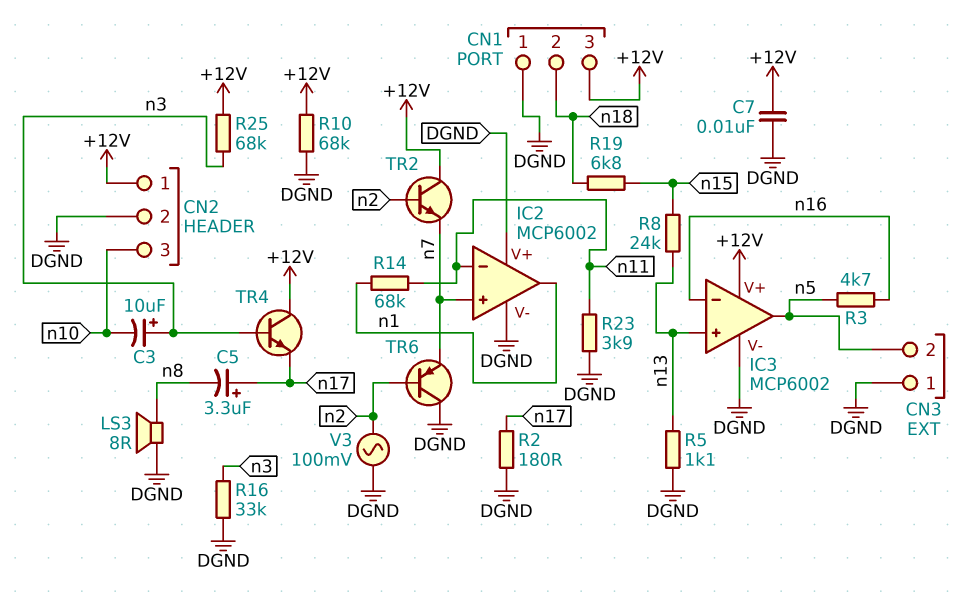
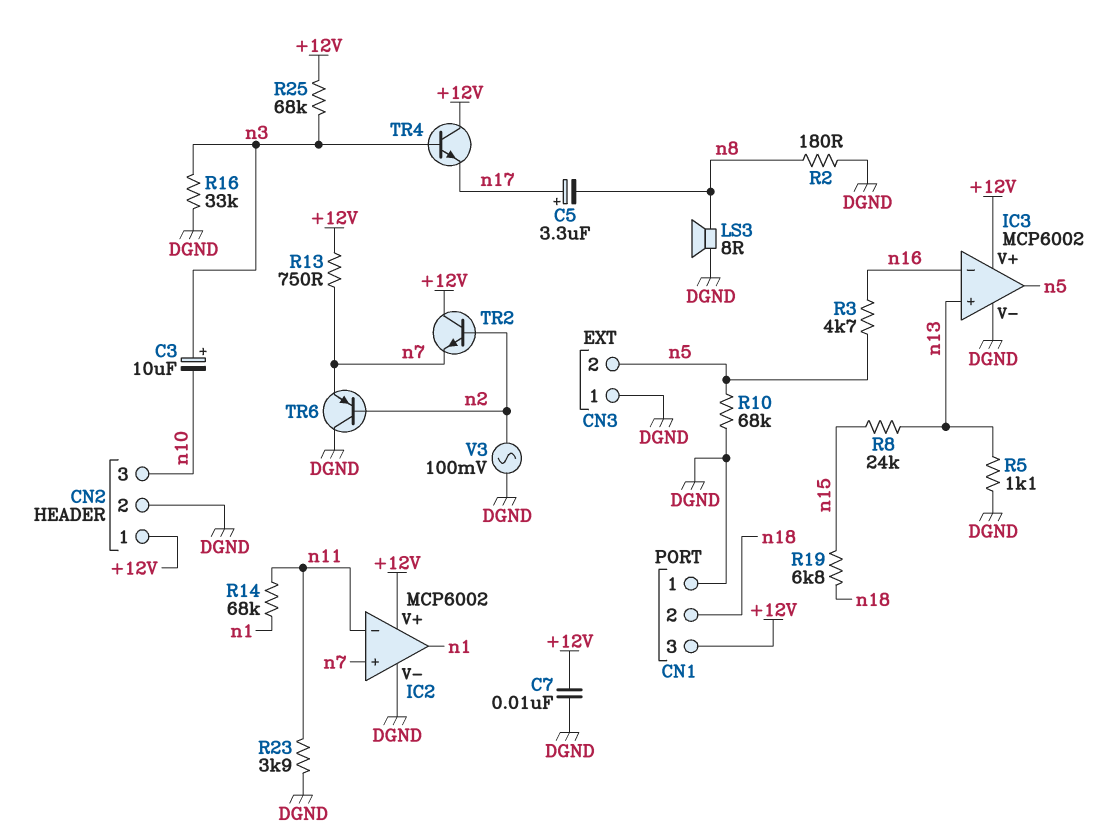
IC2 pin V+: DGND -> +12V
R2: 180 (DGND, n17) -> 180 (DGND, n8)
R10: 68k (+12V, DGND) -> 68k (DGND, n5)
R13: none -> 750 (+12V, n7)

